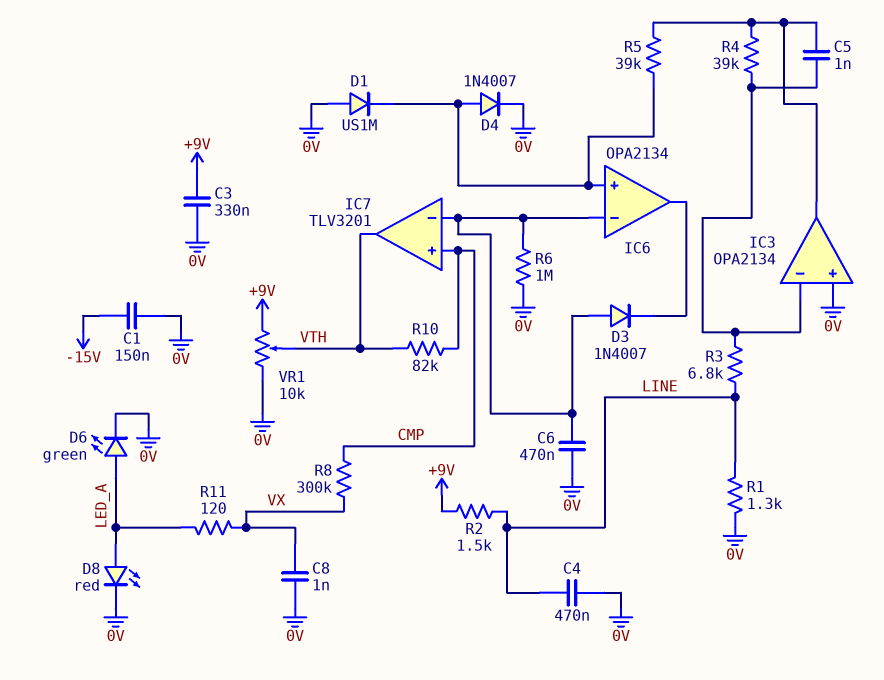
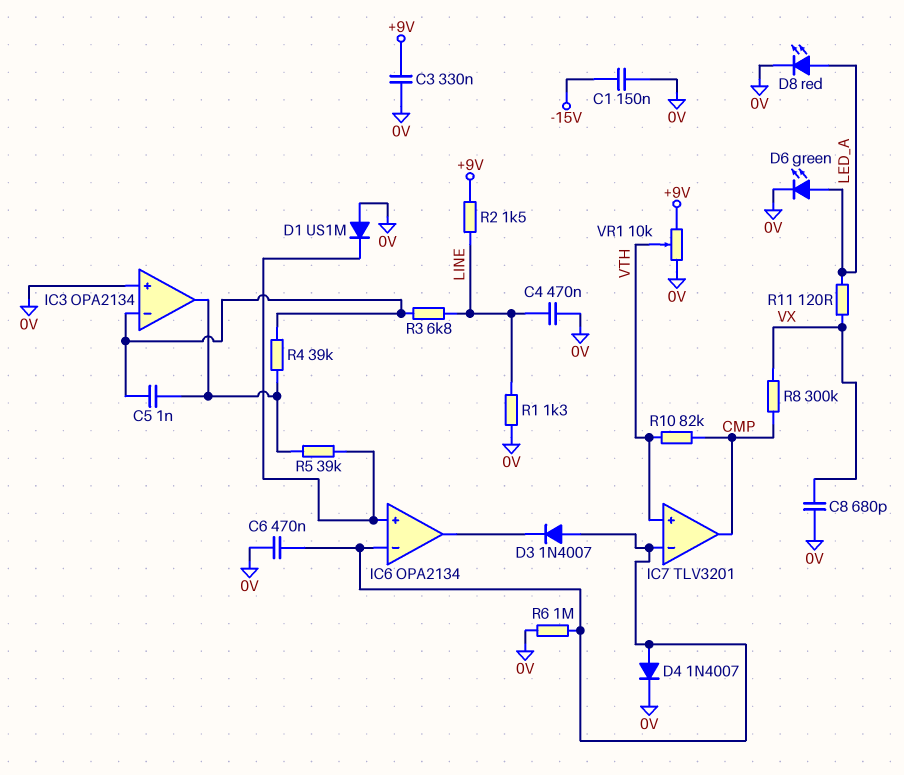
C8: 1nF (0V, VX) -> 680pF (0V, VX)
D4: diode 1N4007 (A IC6/in+, K 0V) -> diode 1N4007 (A IC6/in-, K 0V)
IC7 pin in+: CMP -> VTH
IC7 pin out: VTH -> CMP

